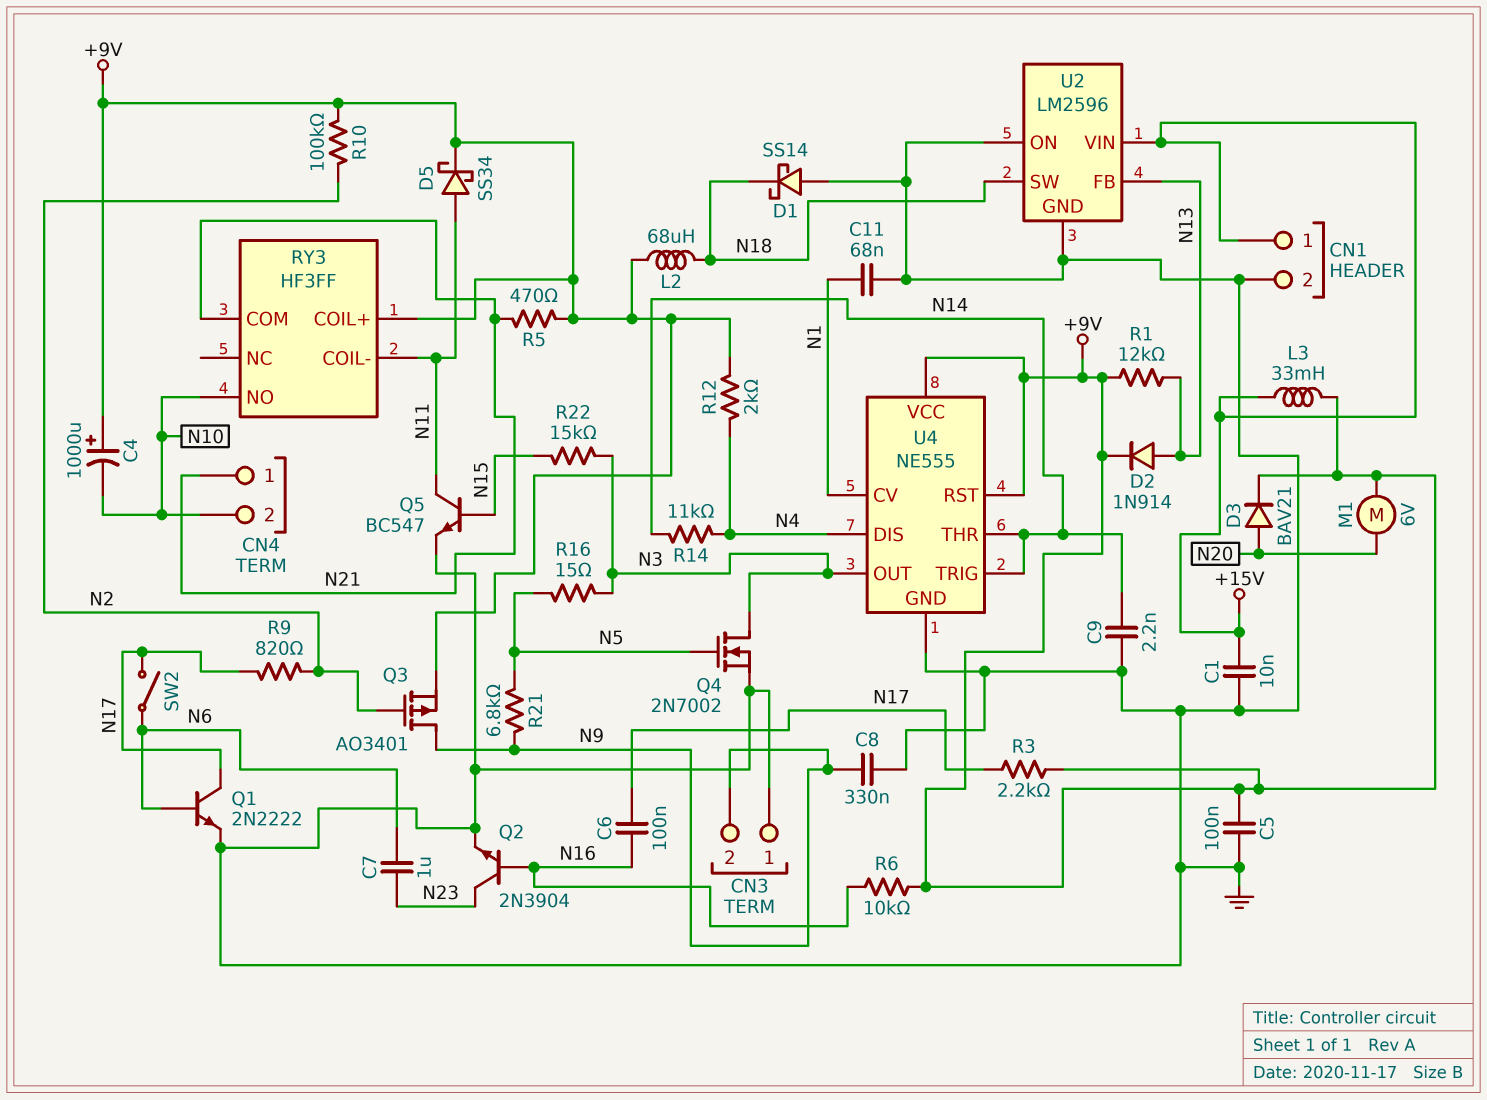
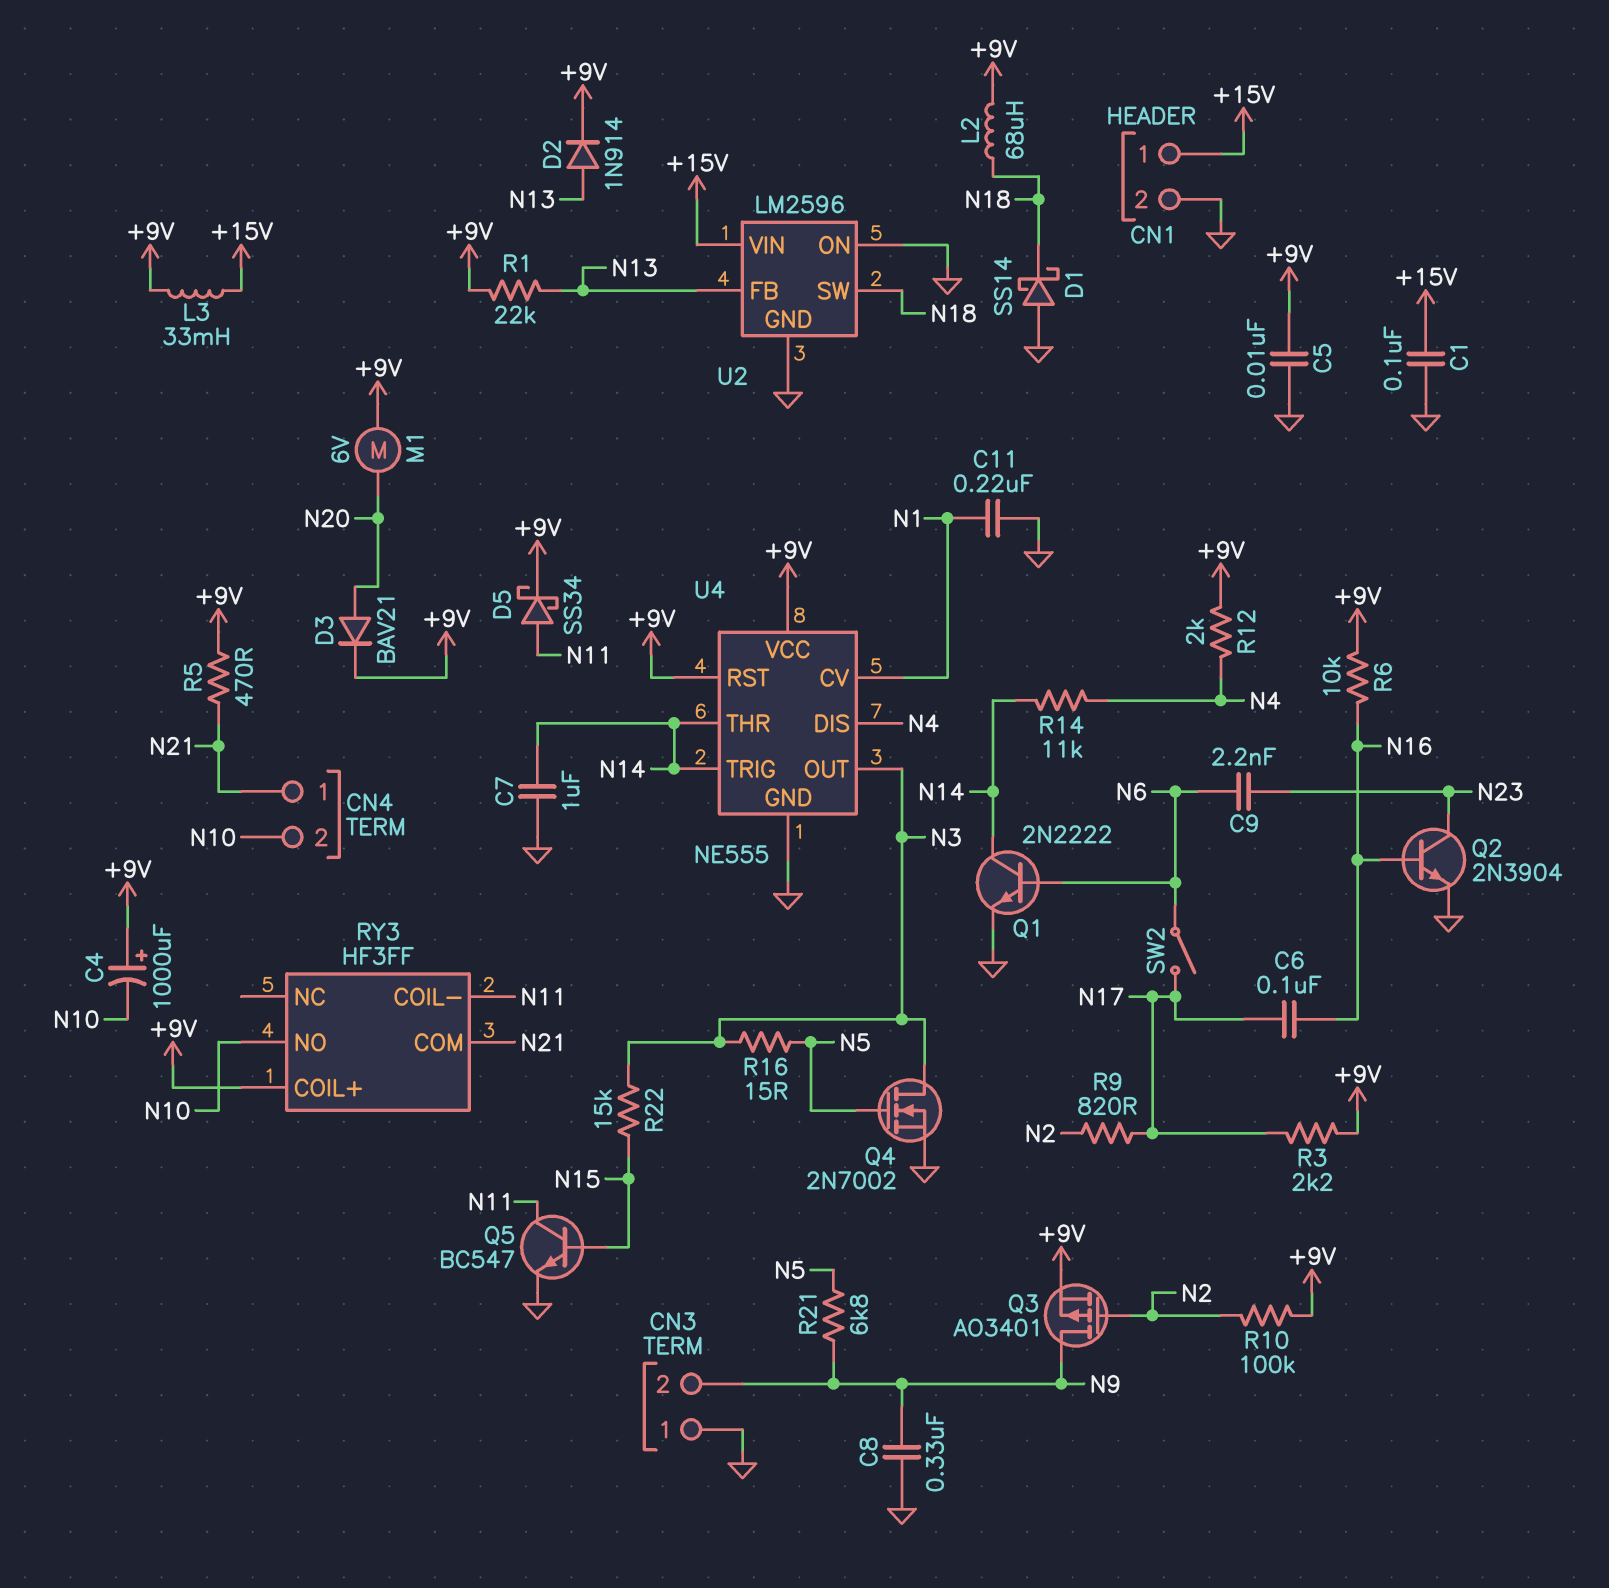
C1: 10nF (+15V, GND) -> 100nF (+15V, GND)
C5: 100nF (+9V, GND) -> 10nF (+9V, GND)
C7: 1uF (N6, N23) -> 1uF (GND, N14)
C9: 2.2nF (GND, N14) -> 2.2nF (N6, N23)
C11: 68nF (GND, N1) -> 220nF (GND, N1)
Q1: NPN 2N2222 (B N6, C N17, E GND) -> NPN 2N2222 (B N6, C N14, E GND)
R1: 12k (+9V, N13) -> 22k (+9V, N13)

